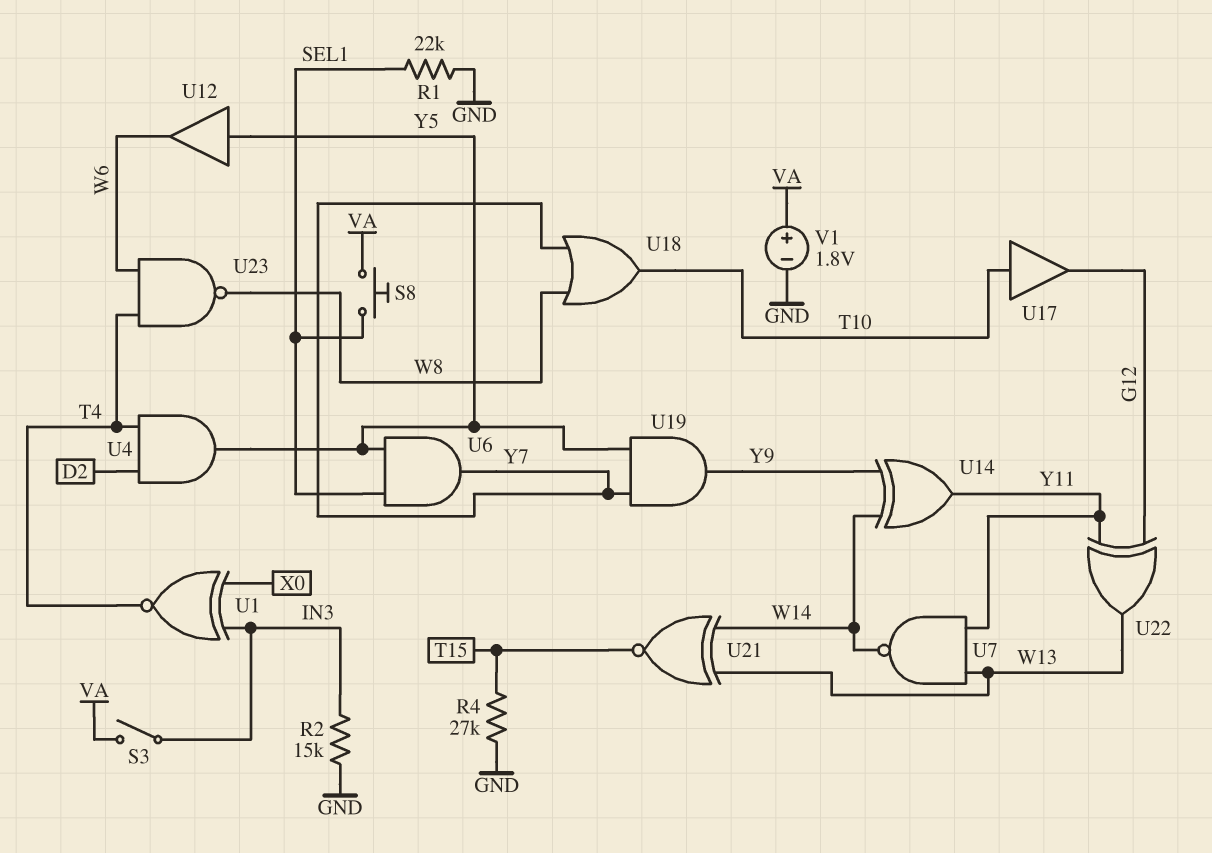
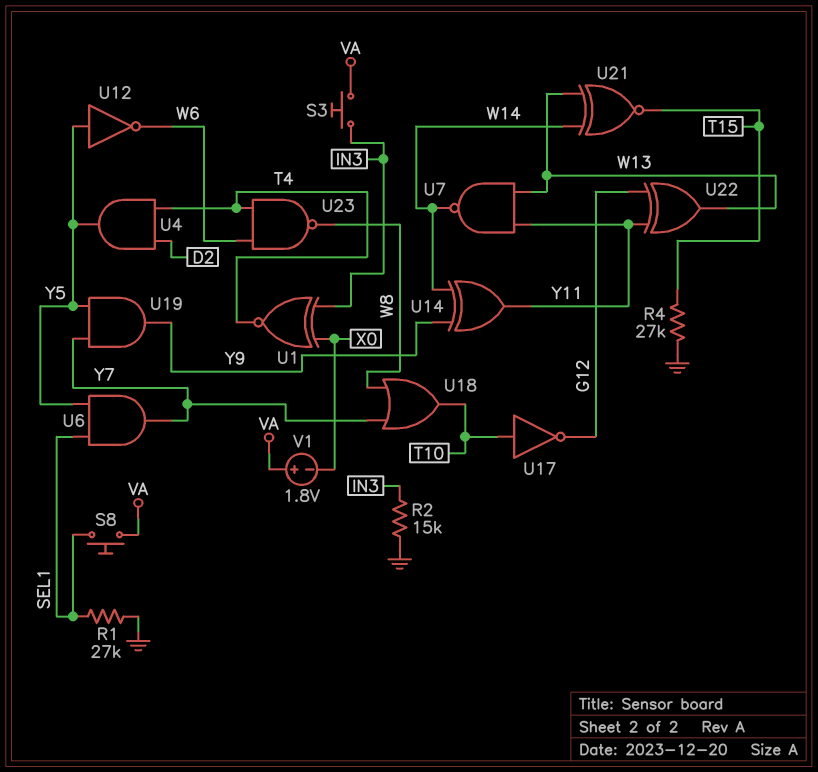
R1: 22k (GND, SEL1) -> 27k (GND, SEL1)
S3: switch (IN3, VA) -> button (IN3, VA)
U12: buffer (in Y5, out W6) -> NOT (in Y5, out W6)
U17: buffer (in T10, out G12) -> NOT (in T10, out G12)
V1: 1.8V (plus VA, minus GND) -> 1.8V (plus VA, minus X0)

